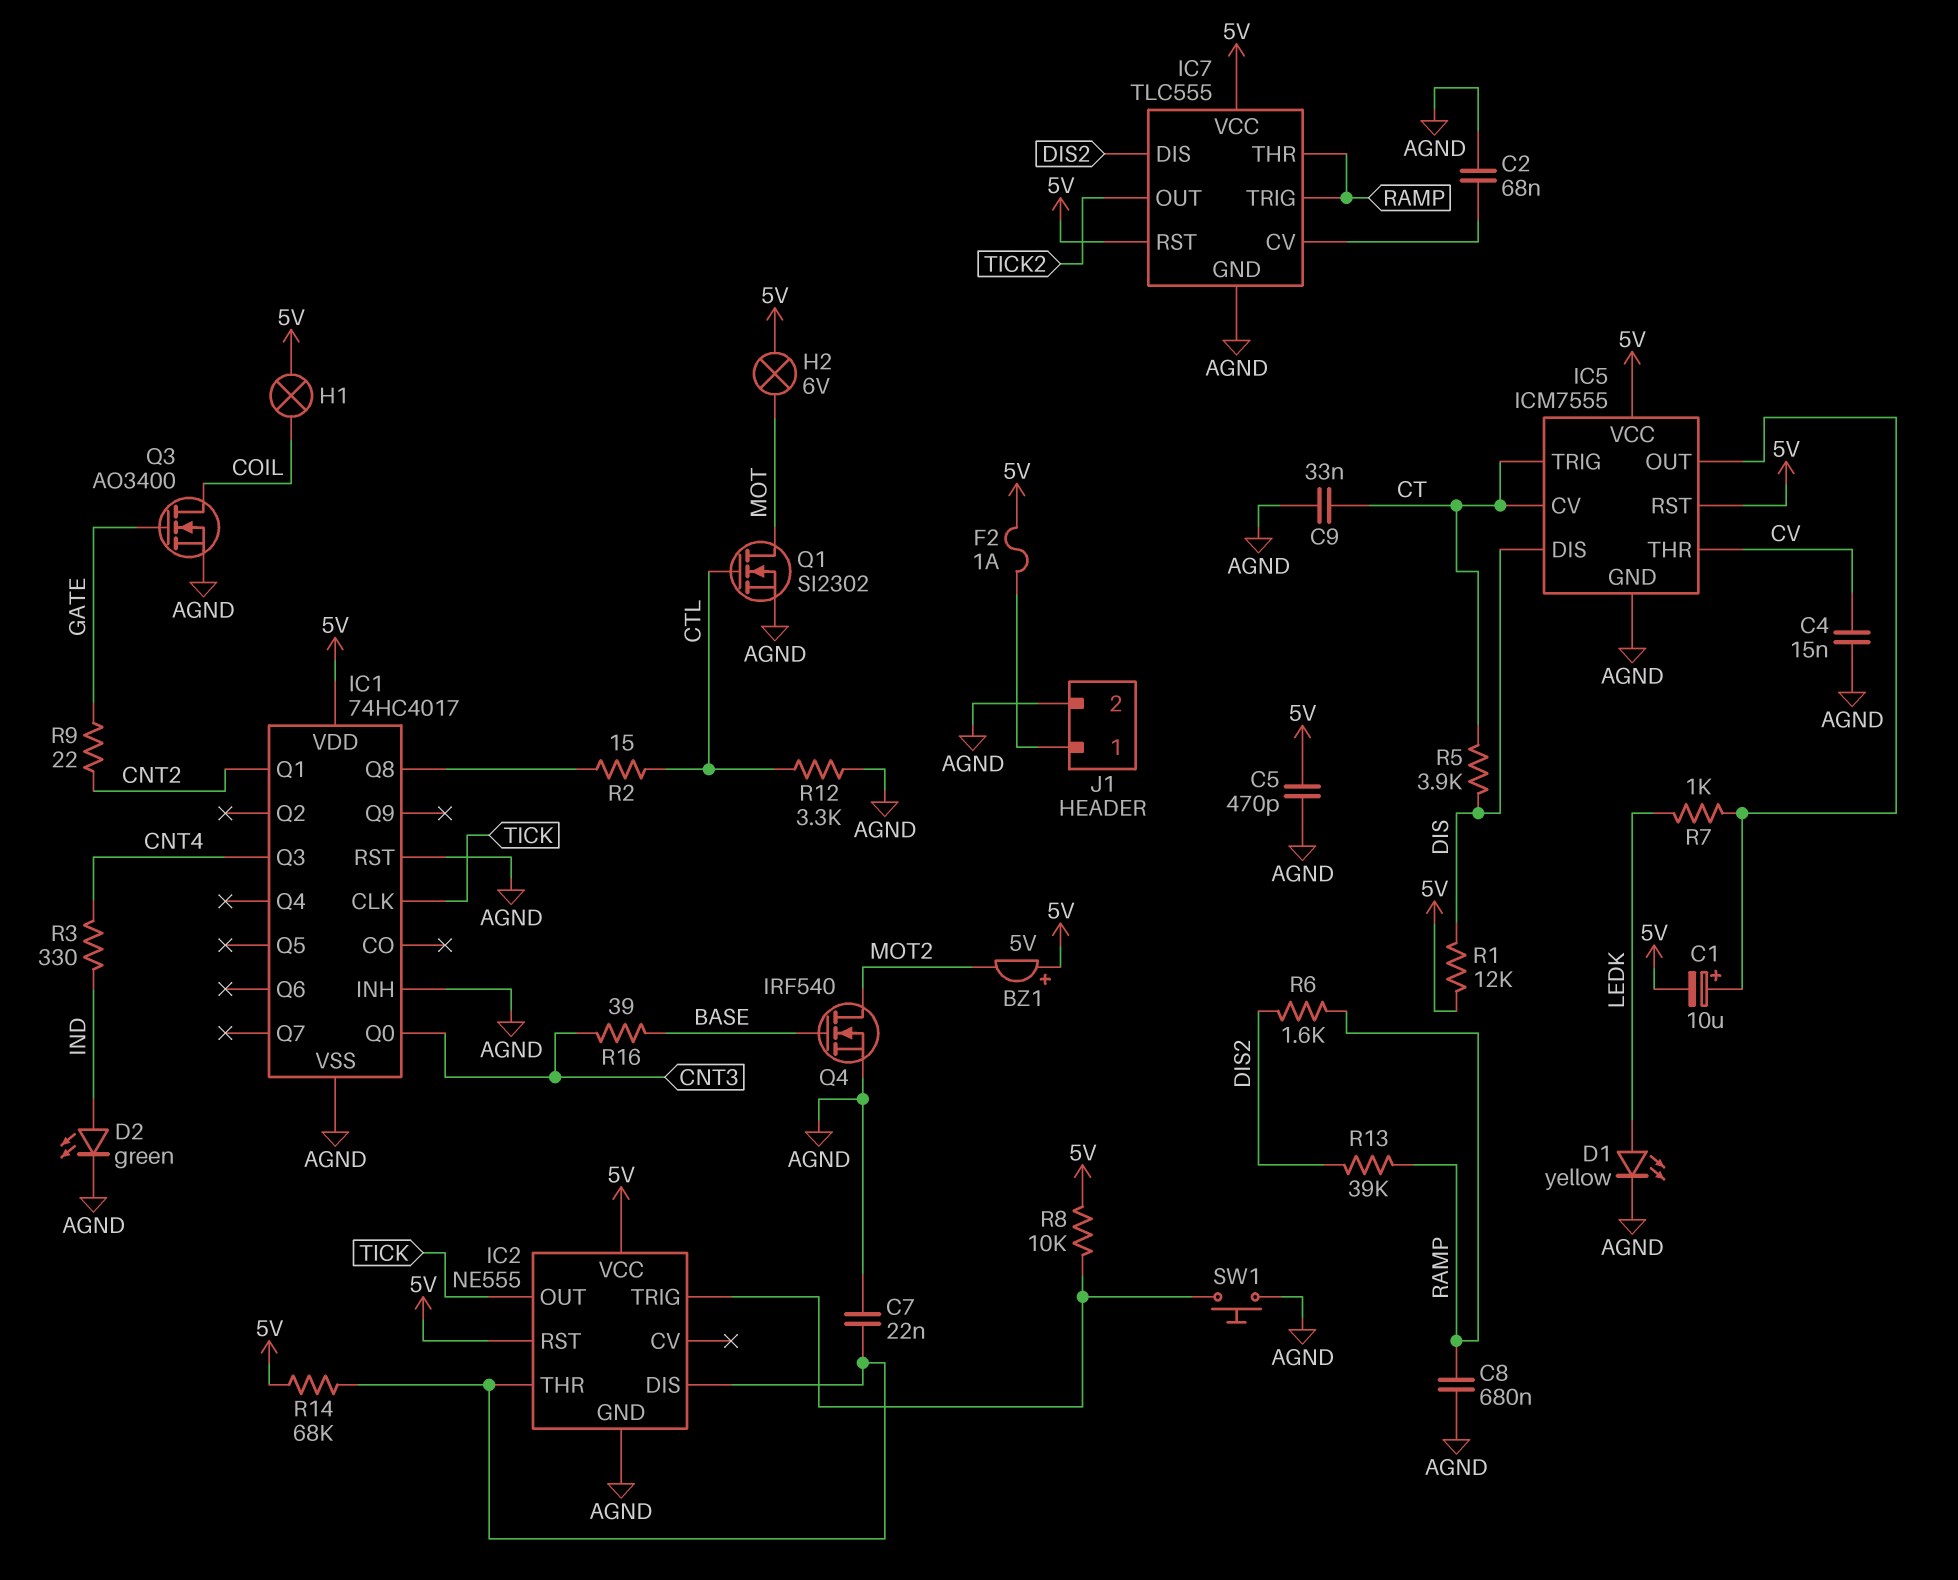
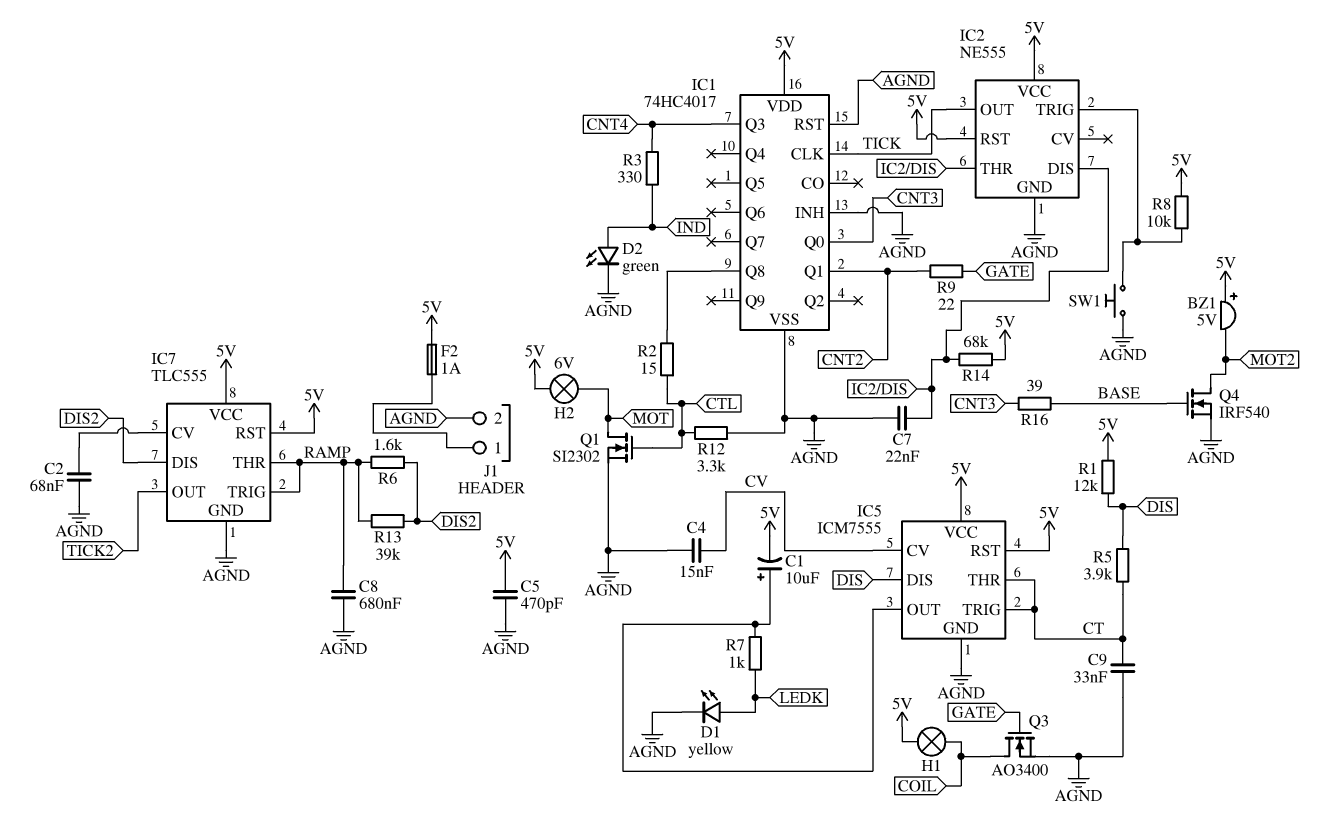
IC5 pin CV: CT -> CV
IC5 pin THR: CV -> CT

